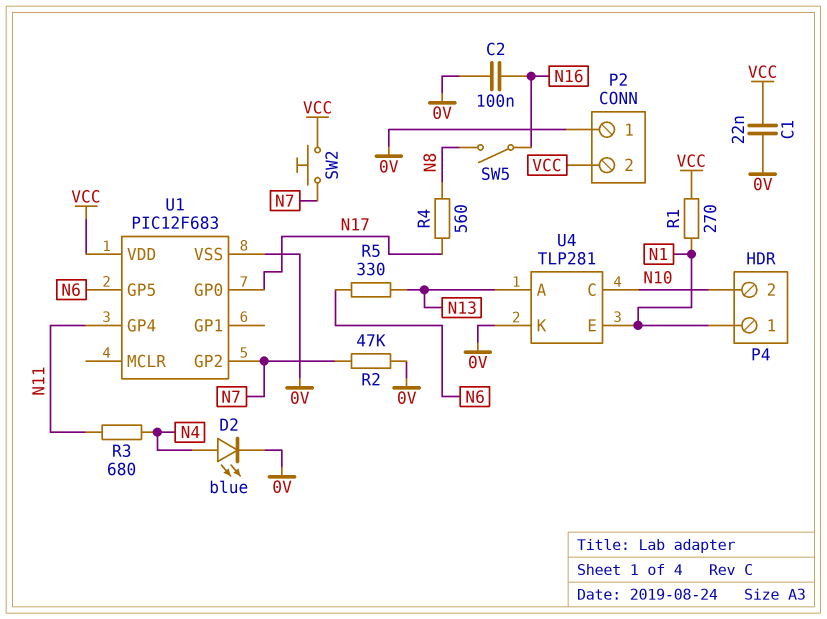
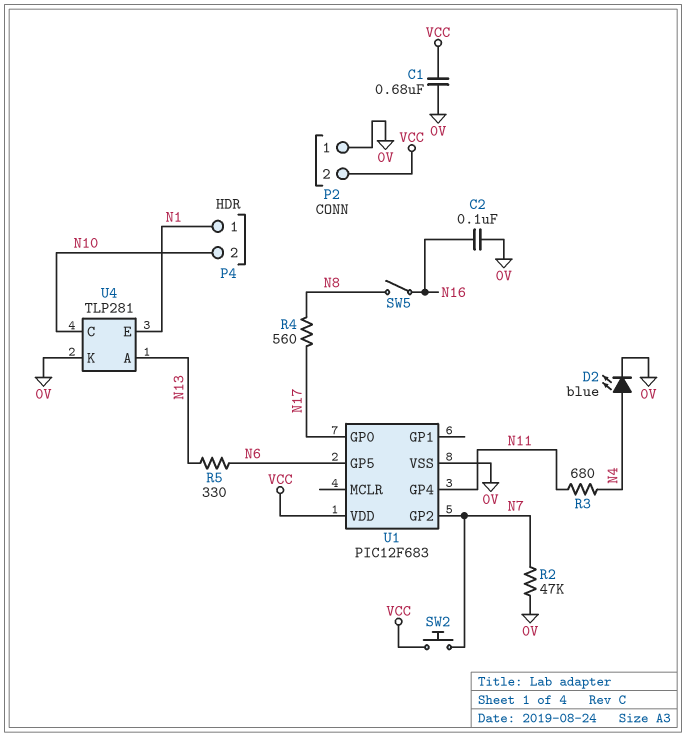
C1: 22nF (0V, VCC) -> 680nF (0V, VCC)
R1: 270 (N1, VCC) -> none

